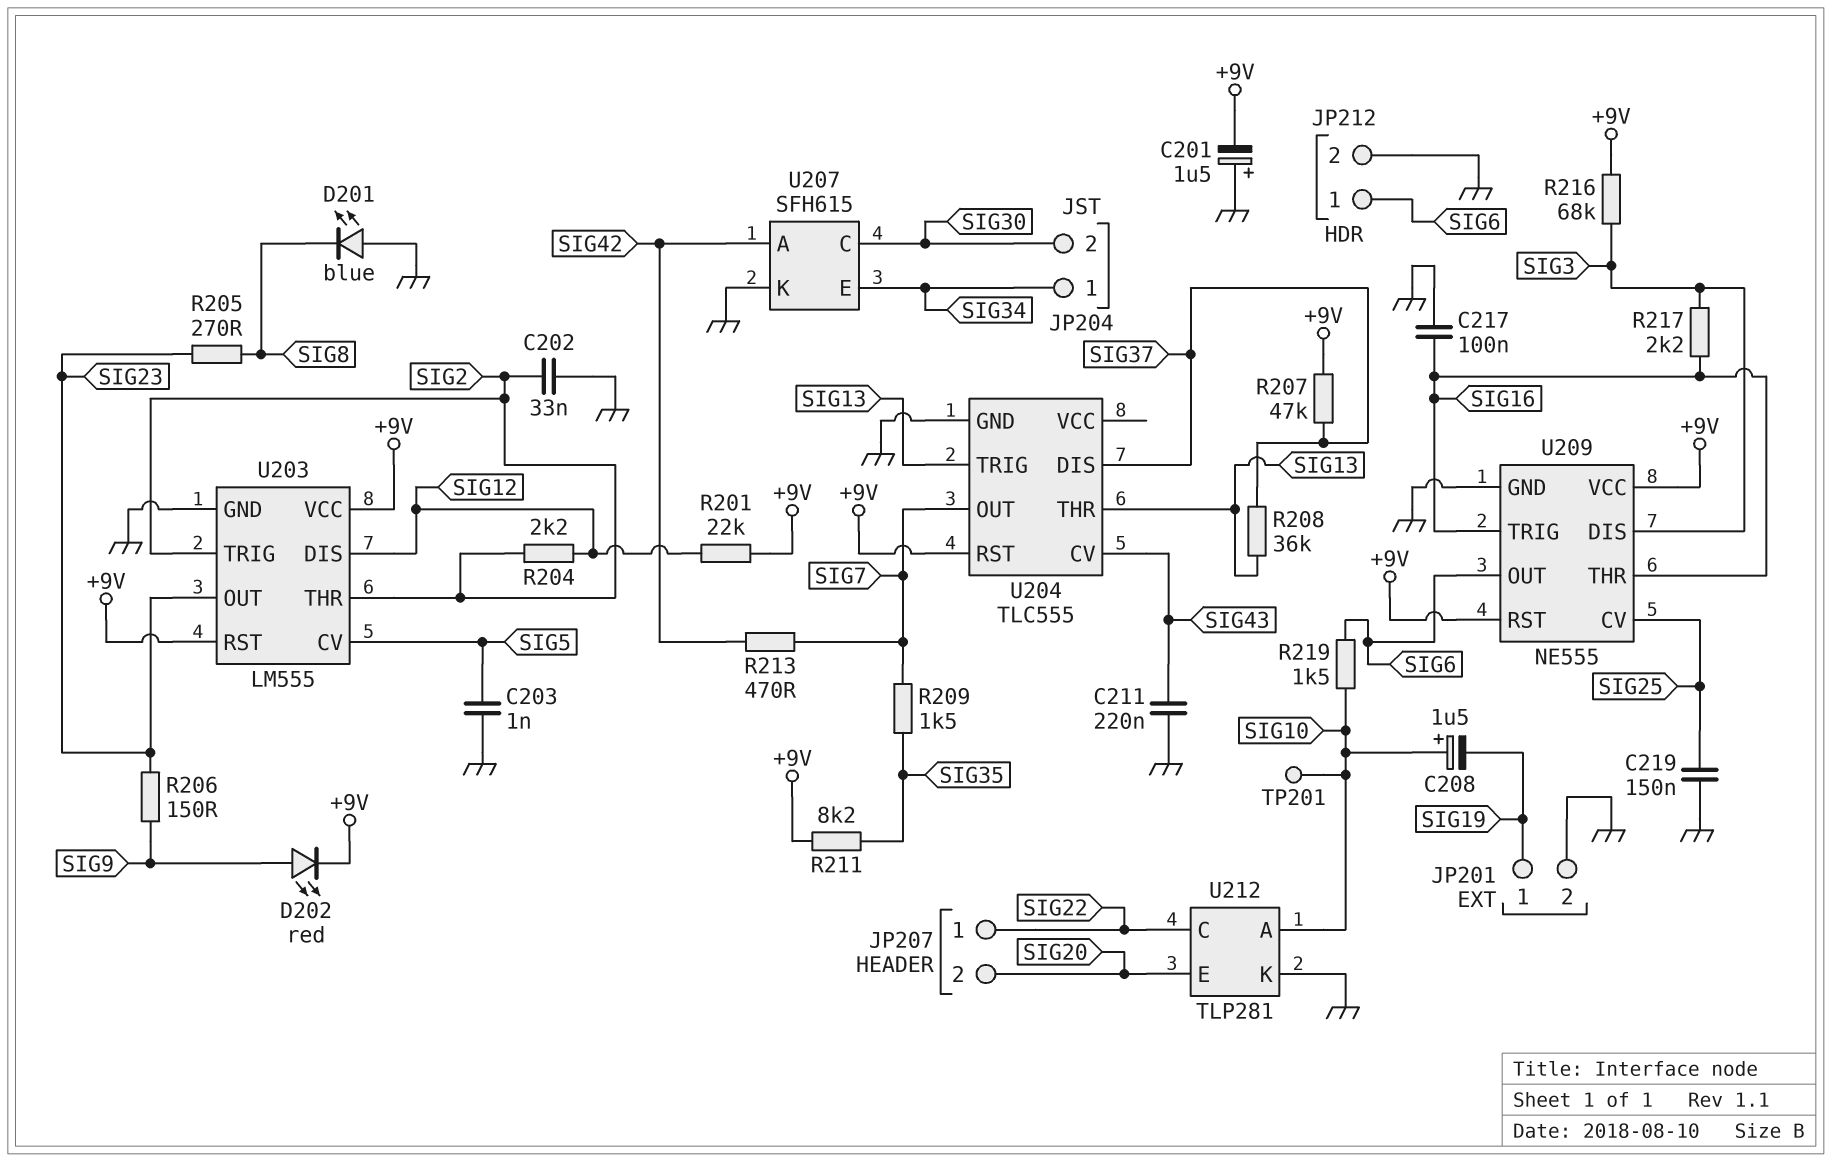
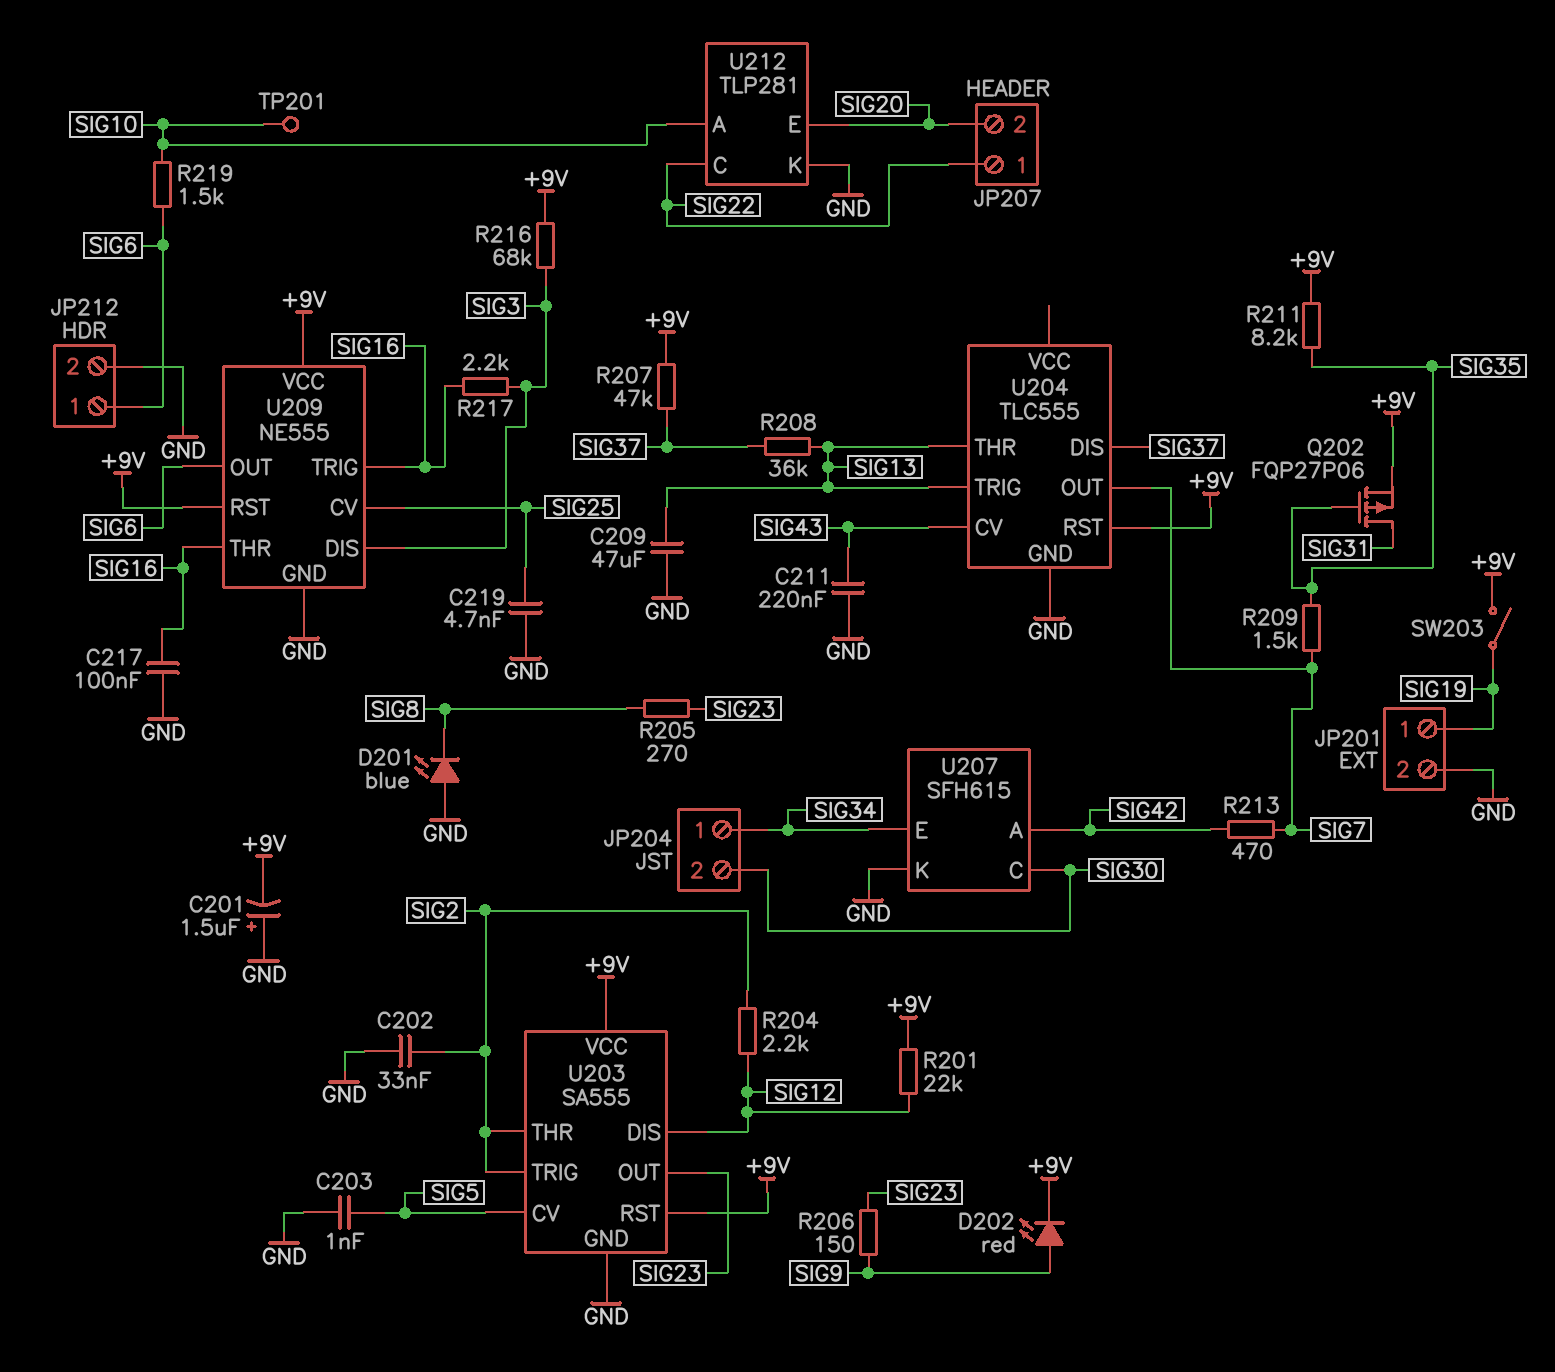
C208: 1.5uF (plus SIG10, minus SIG19) -> none
C209: none -> 47uF (GND, SIG13)
C219: 150nF (GND, SIG25) -> 4.7nF (GND, SIG25)
Q202: none -> PMOS FQP27P06 (G SIG35, D SIG31, S +9V)
SW203: none -> switch (+9V, SIG19)
U203: LM555 -> SA555

